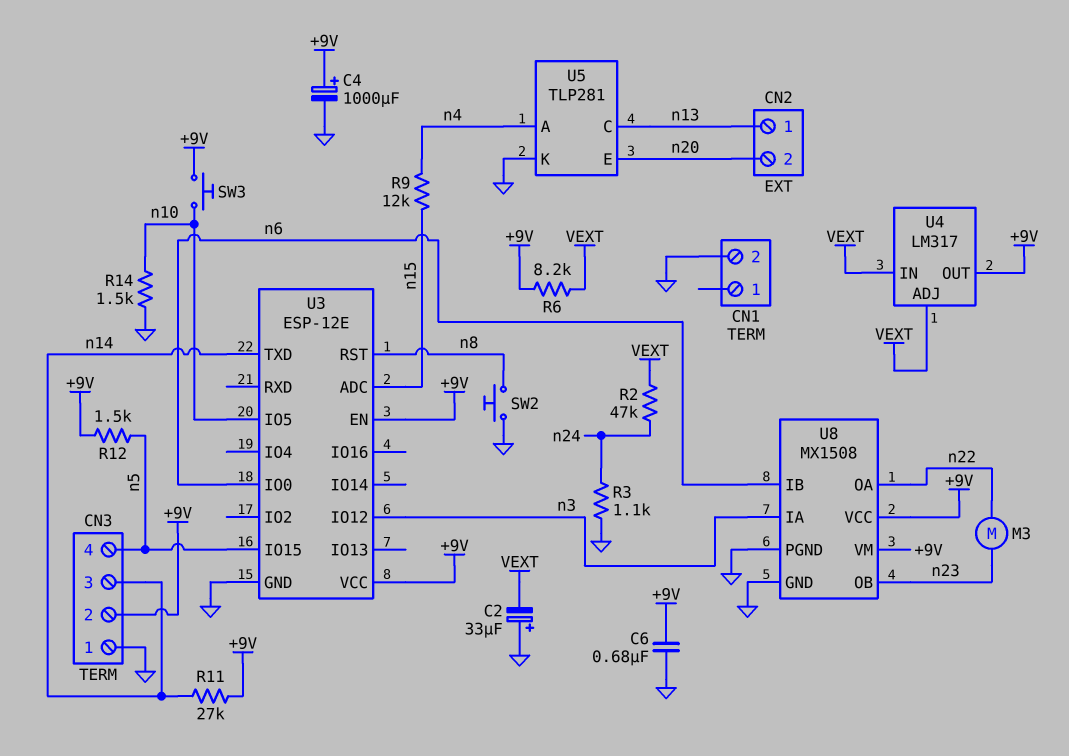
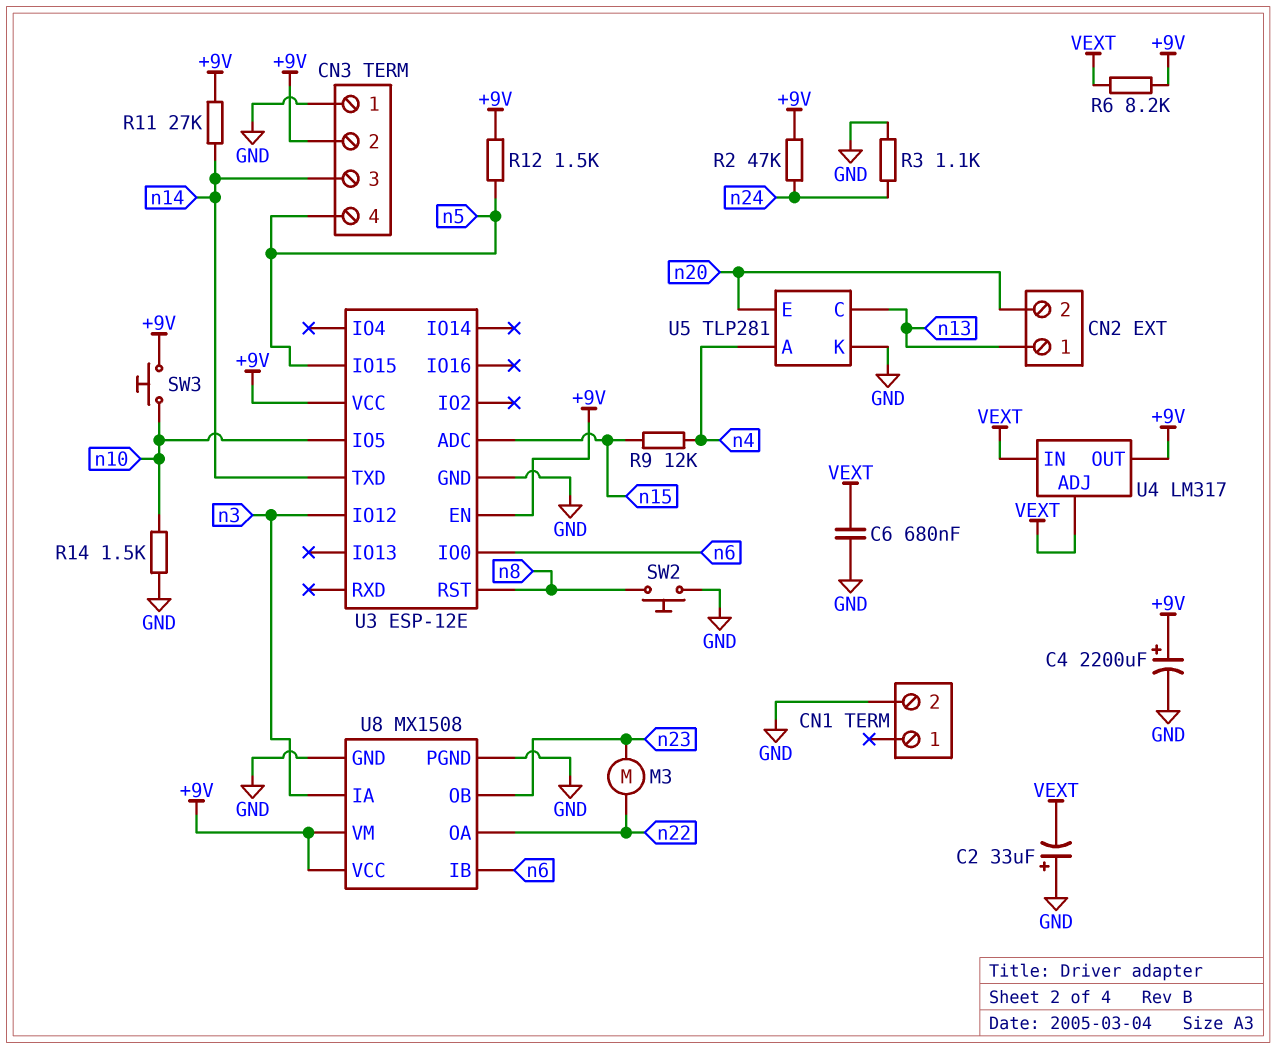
C4: 1000uF (plus +9V, minus GND) -> 2200uF (plus +9V, minus GND)
C6: 680nF (+9V, GND) -> 680nF (GND, VEXT)
R2: 47k (VEXT, n24) -> 47k (+9V, n24)

